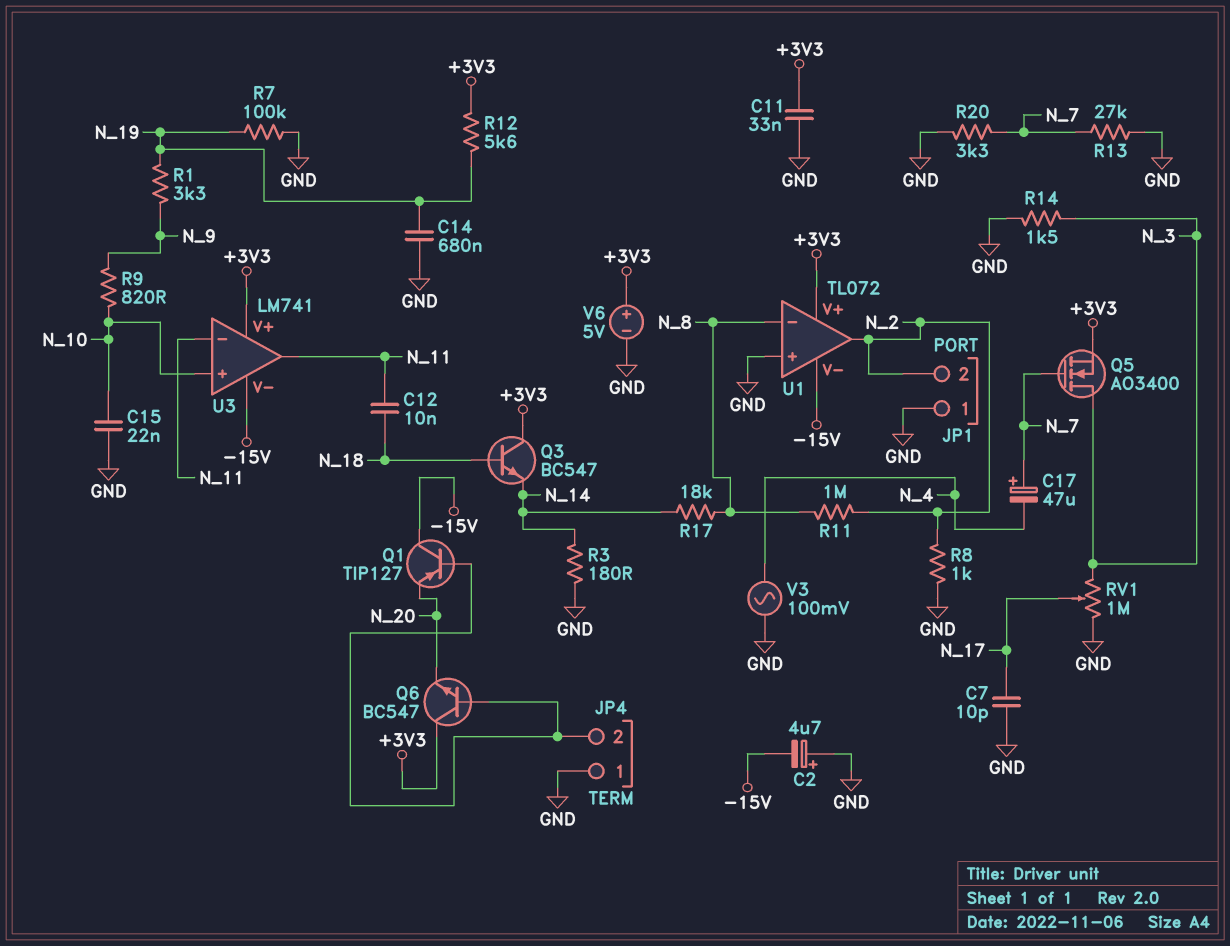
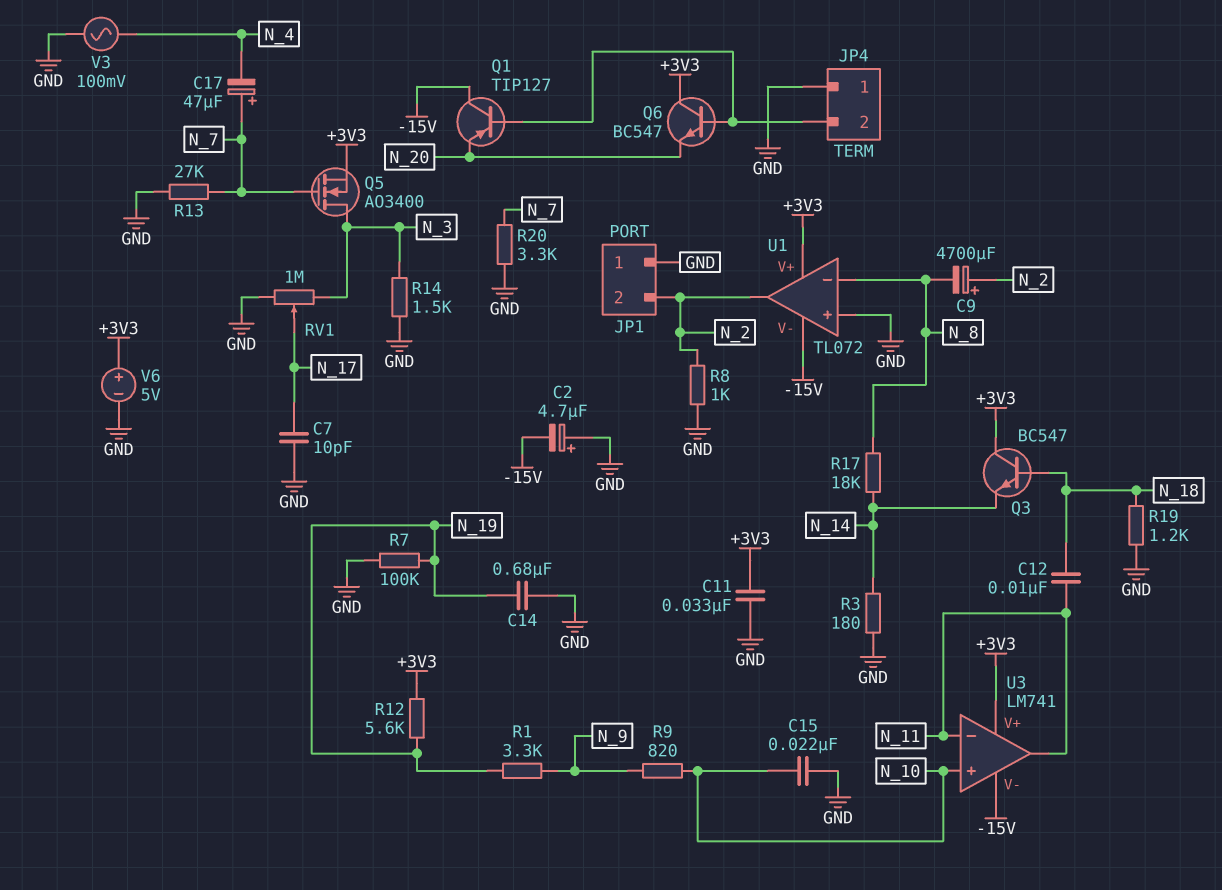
C9: none -> 4700uF (plus N_2, minus N_8)
R11: 1M (N_2, N_8) -> none
R19: none -> 1.2k (GND, N_18)

